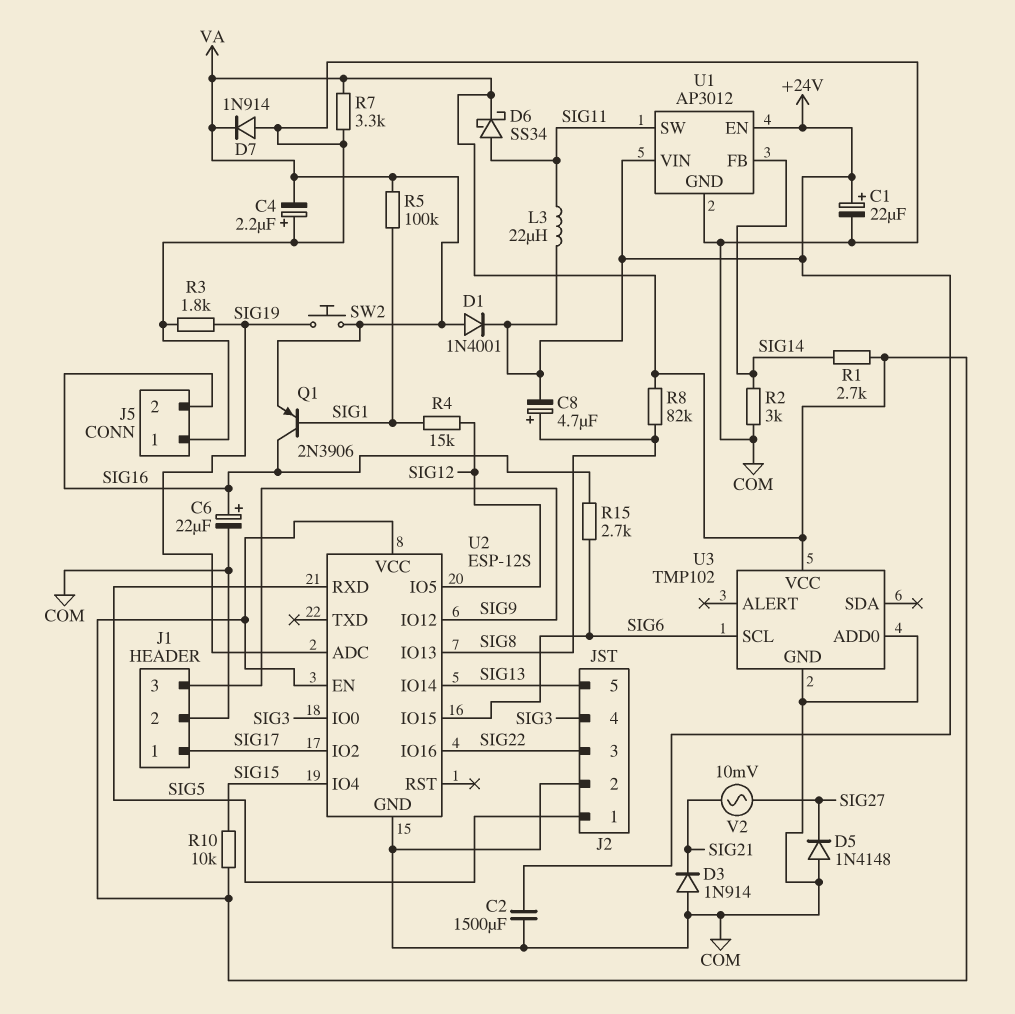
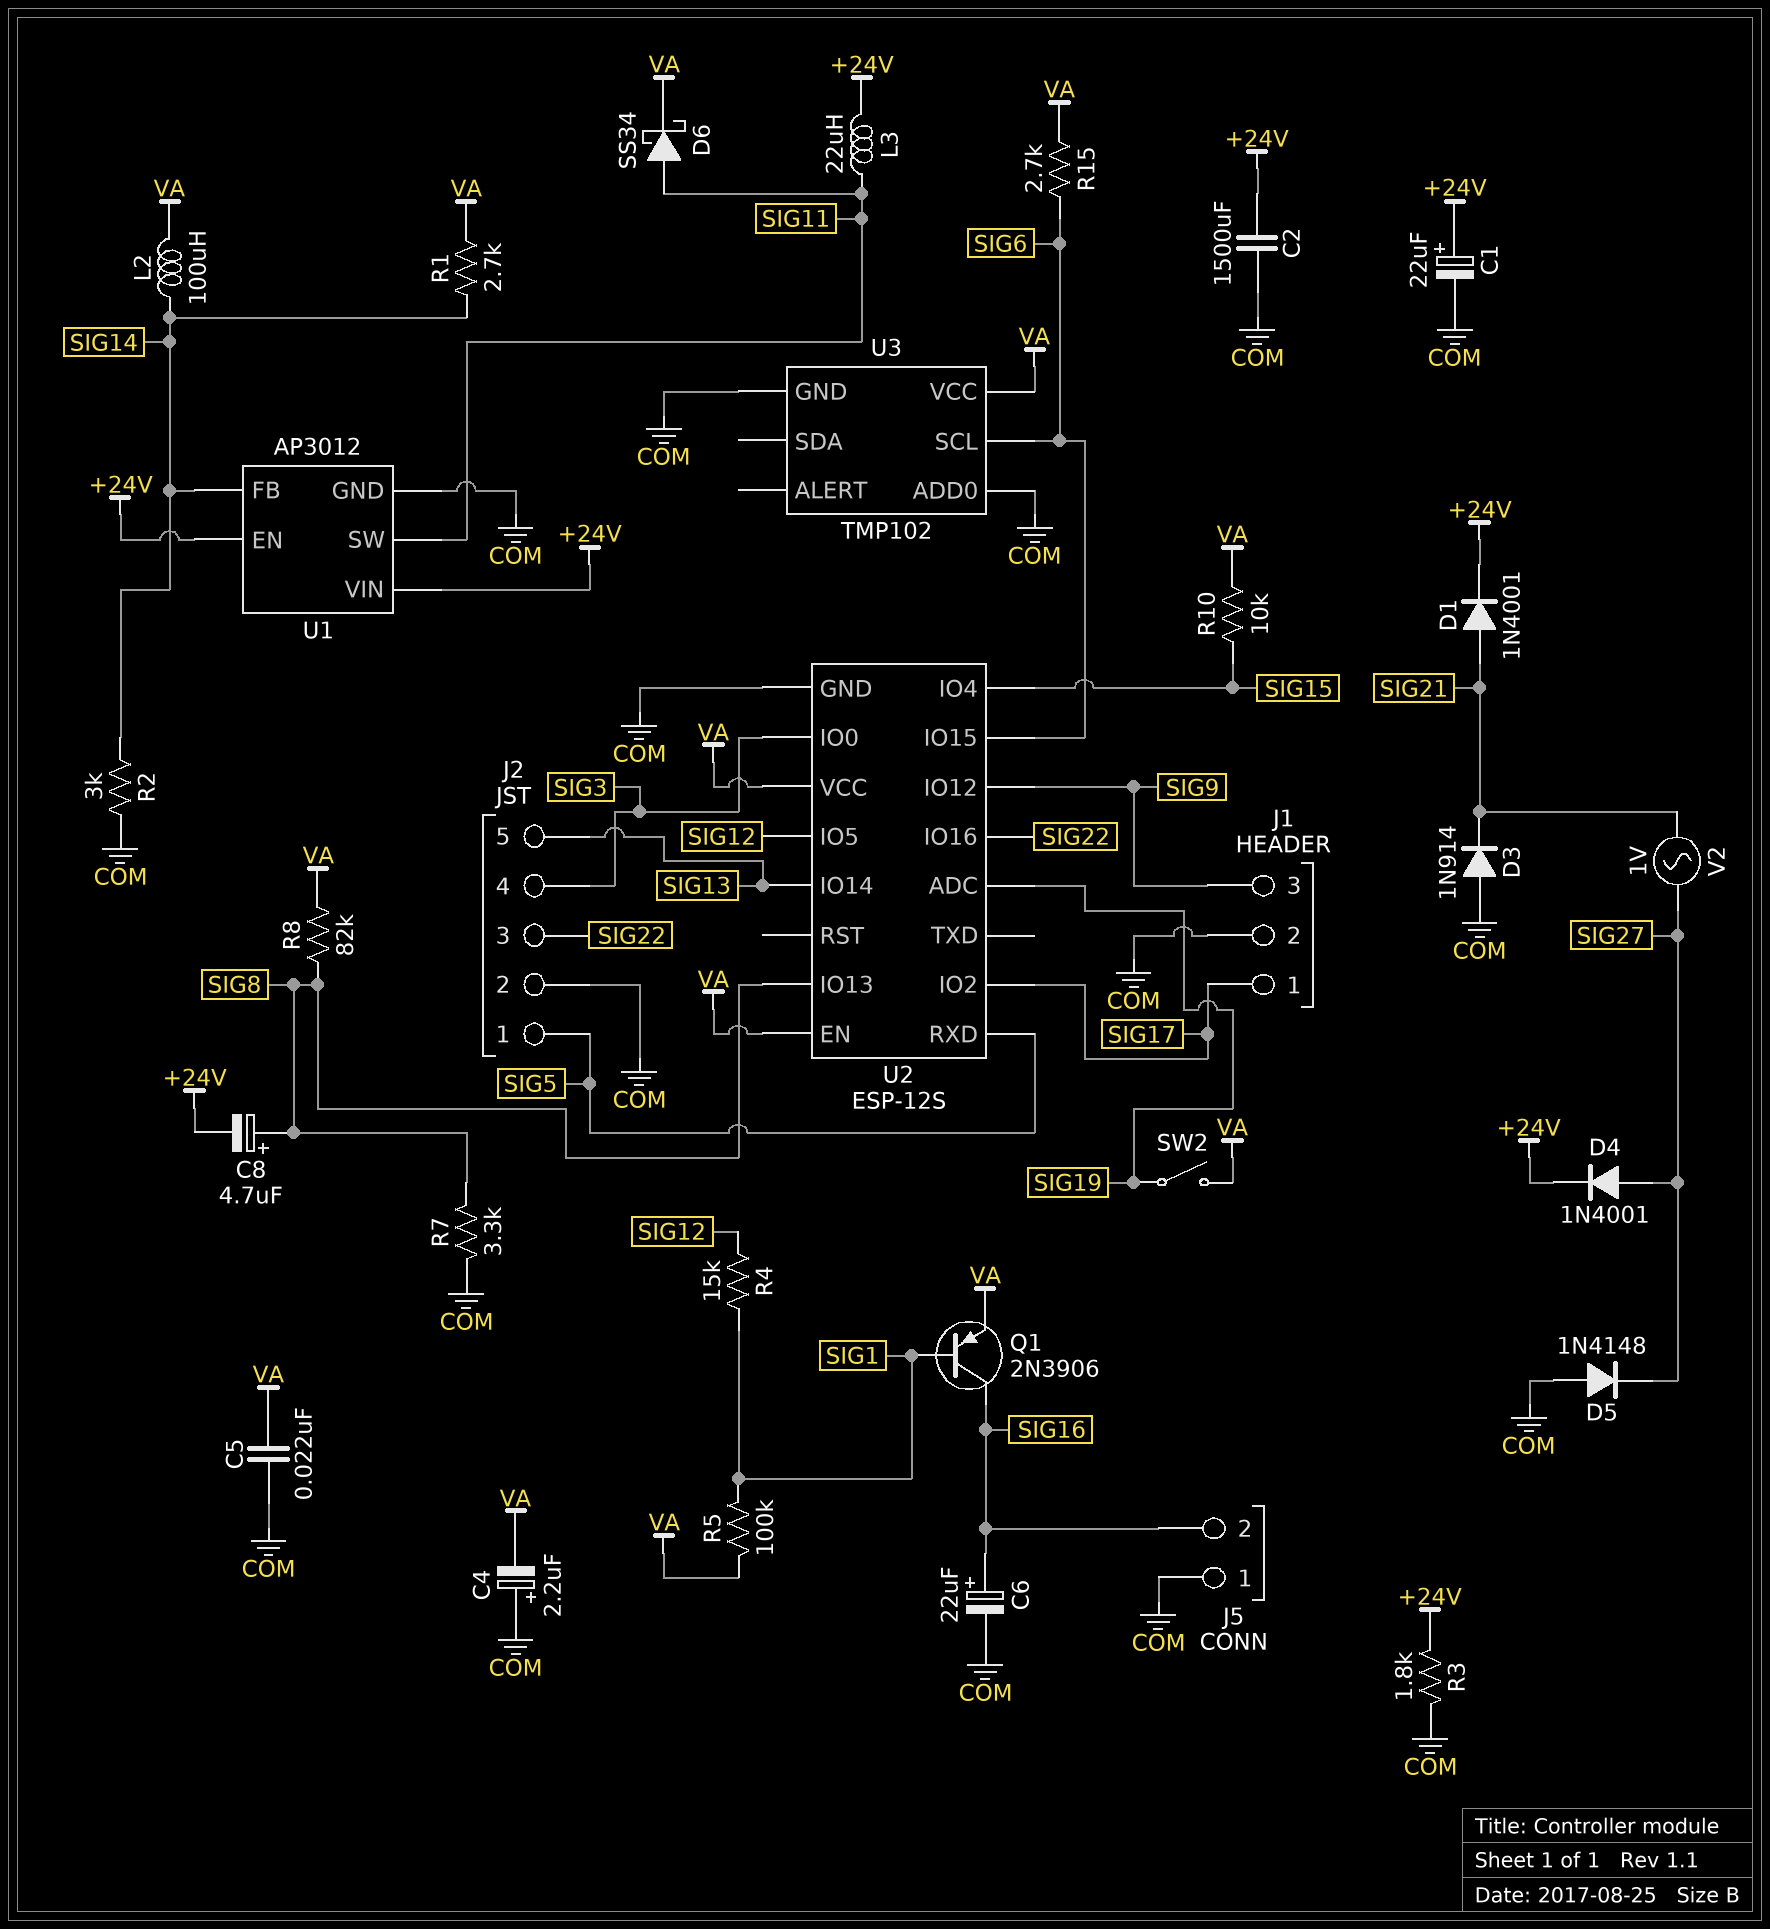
C5: none -> 22nF (COM, VA)
D1: diode 1N4001 (A VA, K +24V) -> diode 1N4001 (A SIG21, K +24V)
D4: none -> diode 1N4001 (A SIG27, K +24V)
D7: diode 1N914 (A COM, K VA) -> none
L2: none -> 100uH (SIG14, VA)
R3: 1.8k (COM, SIG19) -> 1.8k (+24V, COM)
R7: 3.3k (COM, VA) -> 3.3k (COM, SIG8)
R15: 2.7k (SIG6, SIG16) -> 2.7k (SIG6, VA)
SW2: button (SIG19, VA) -> switch (SIG19, VA)
V2: AC 10mV (SIG21, SIG27) -> AC 1V (SIG21, SIG27)

